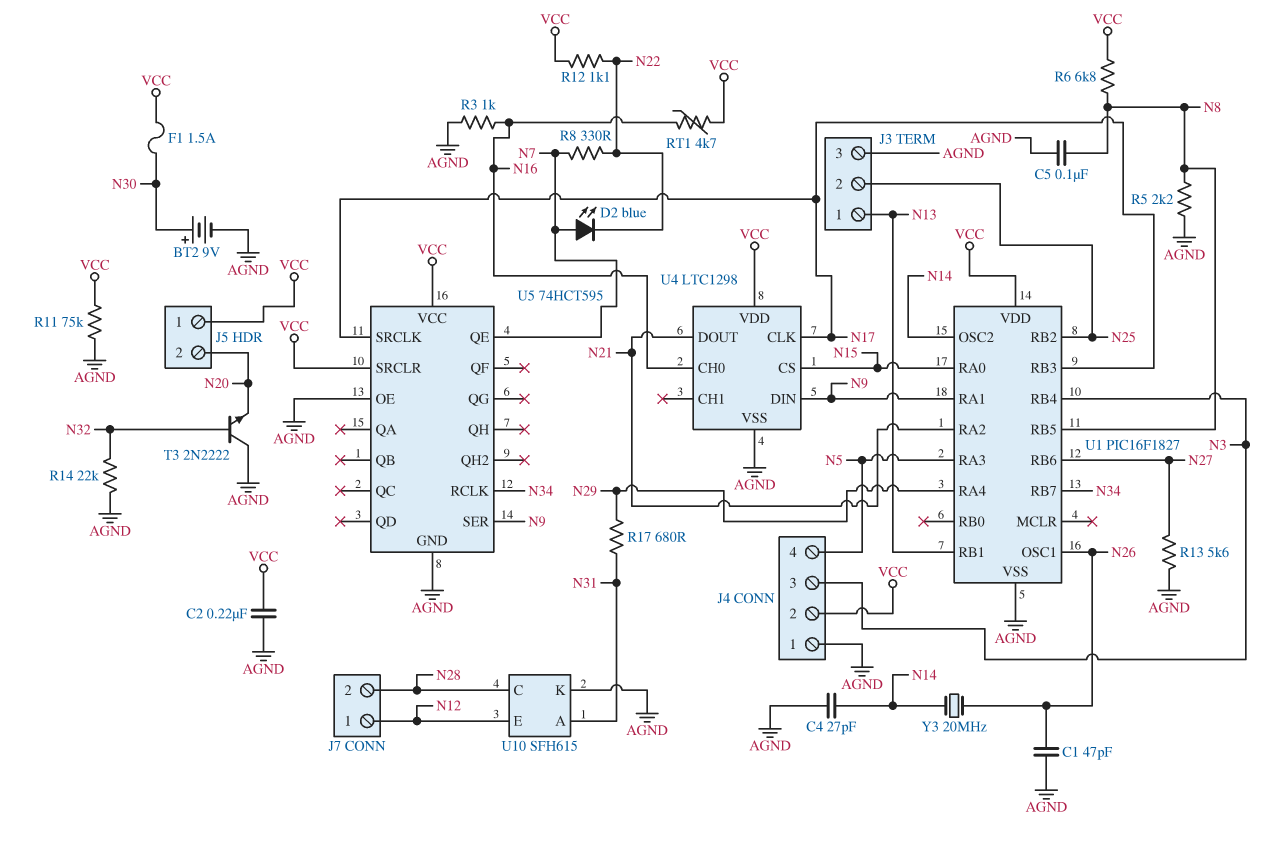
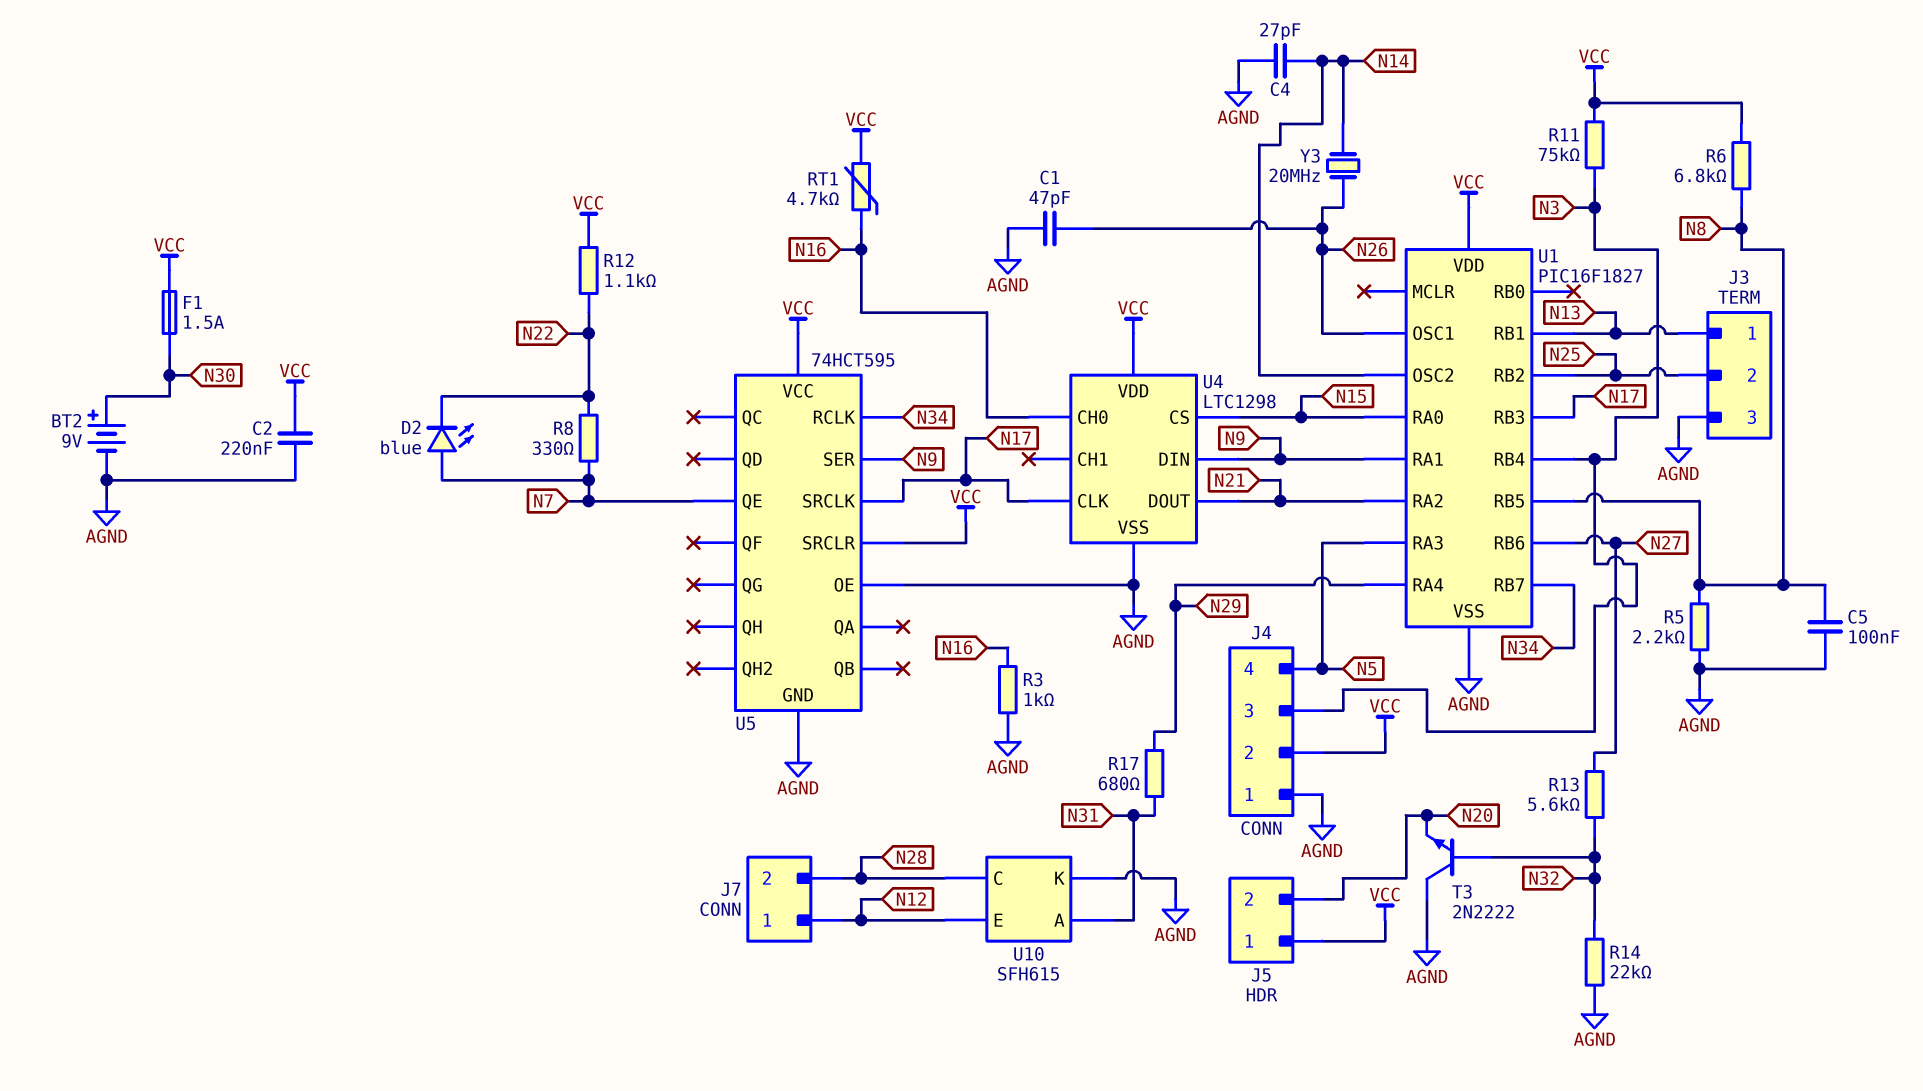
R11: 75k (AGND, VCC) -> 75k (N3, VCC)
R13: 5.6k (AGND, N27) -> 5.6k (N27, N32)

